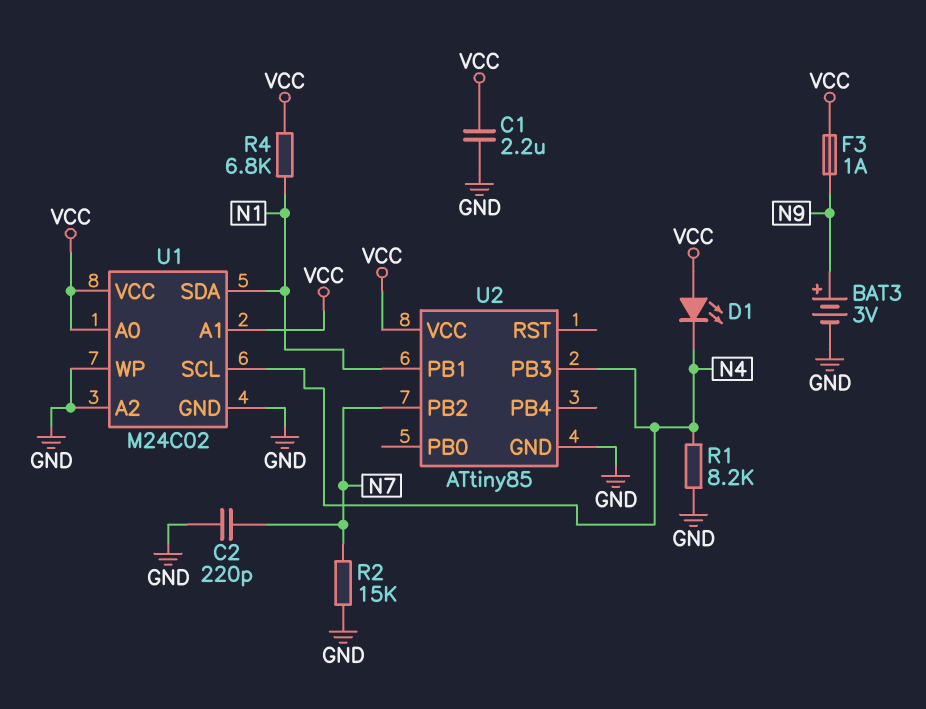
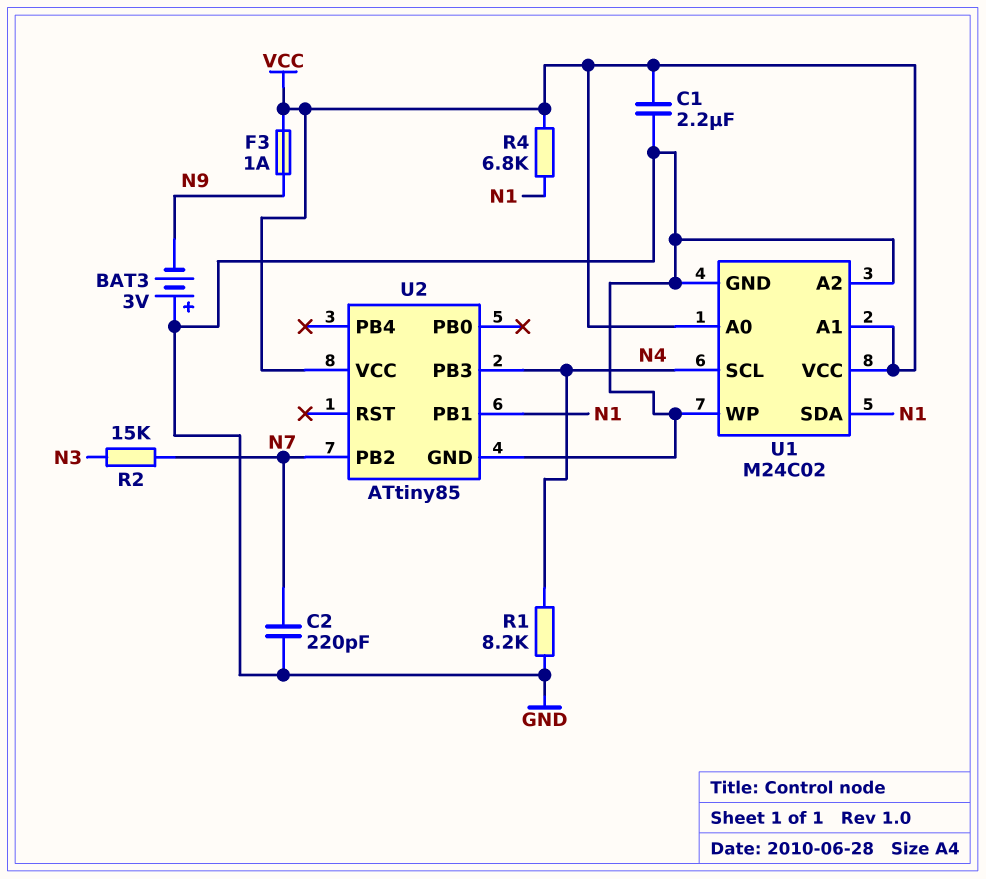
BAT3: 3V (plus N9, minus GND) -> 3V (plus GND, minus N9)
D1: LED (A VCC, K N4) -> none
R2: 15k (GND, N7) -> 15k (N3, N7)

